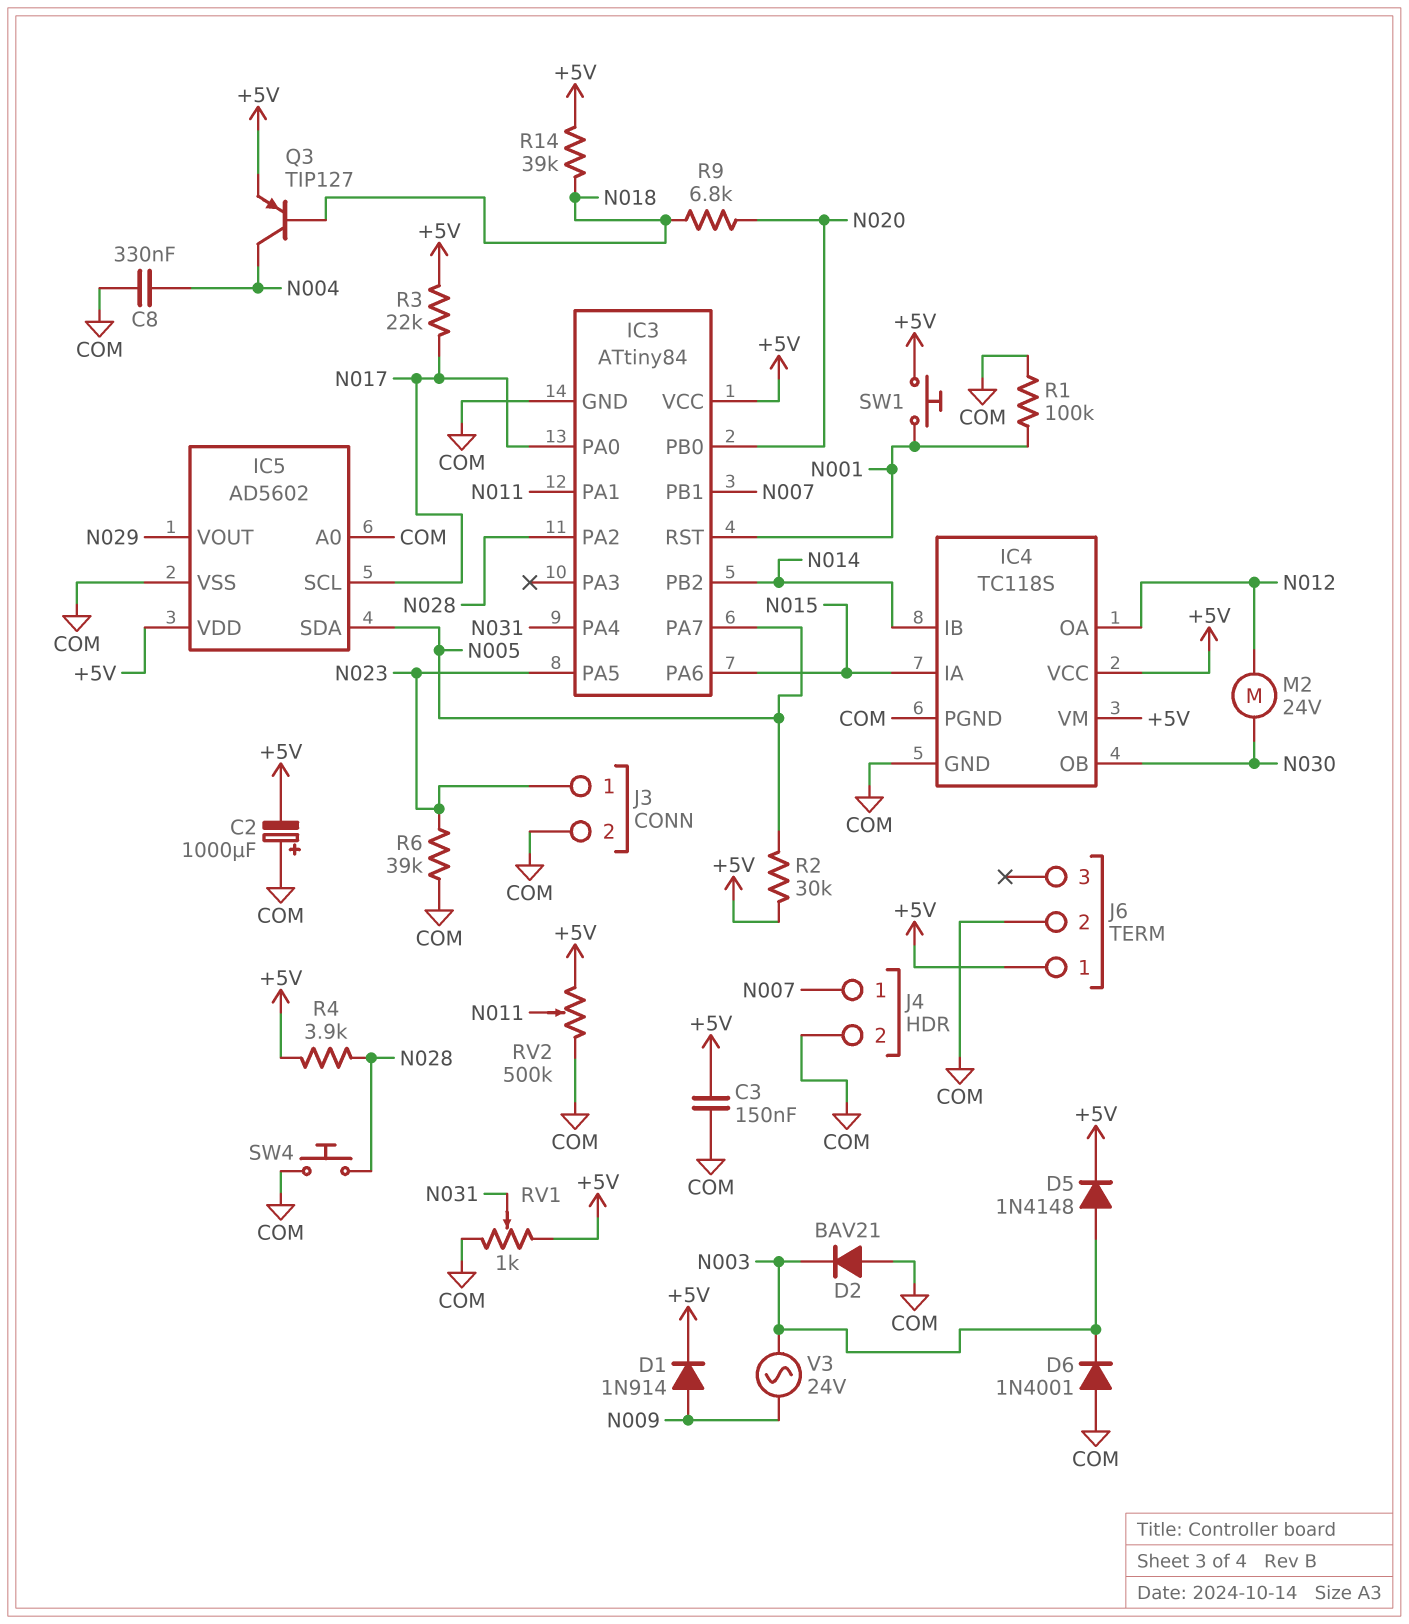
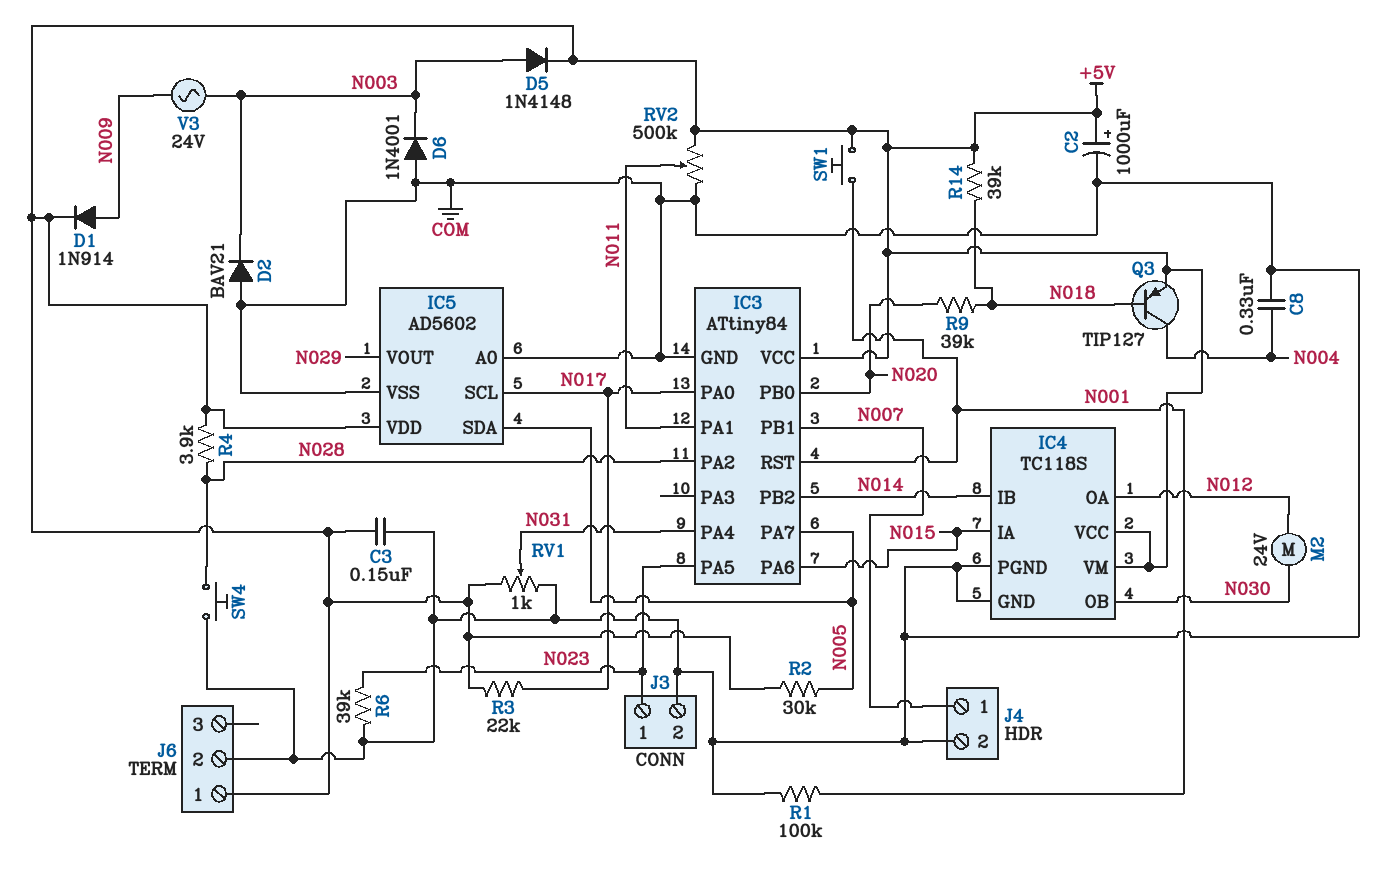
C2: 1000uF (plus COM, minus +5V) -> 1000uF (plus +5V, minus COM)
R9: 6.8k (N018, N020) -> 39k (N018, N020)

